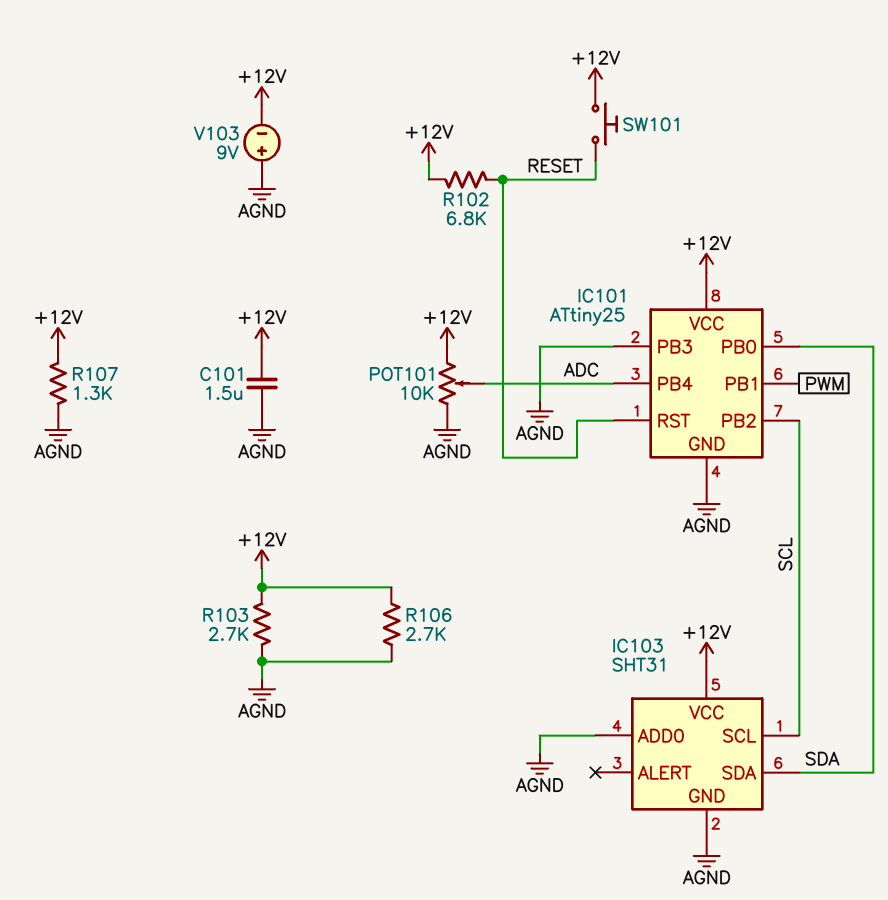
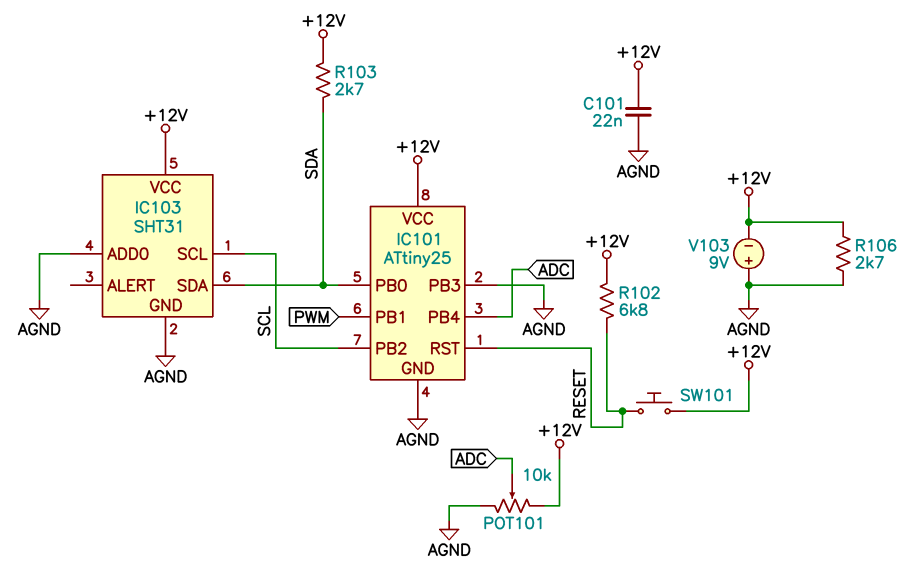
C101: 1.5uF (+12V, AGND) -> 22nF (+12V, AGND)
R103: 2.7k (+12V, AGND) -> 2.7k (+12V, SDA)
R107: 1.3k (+12V, AGND) -> none

